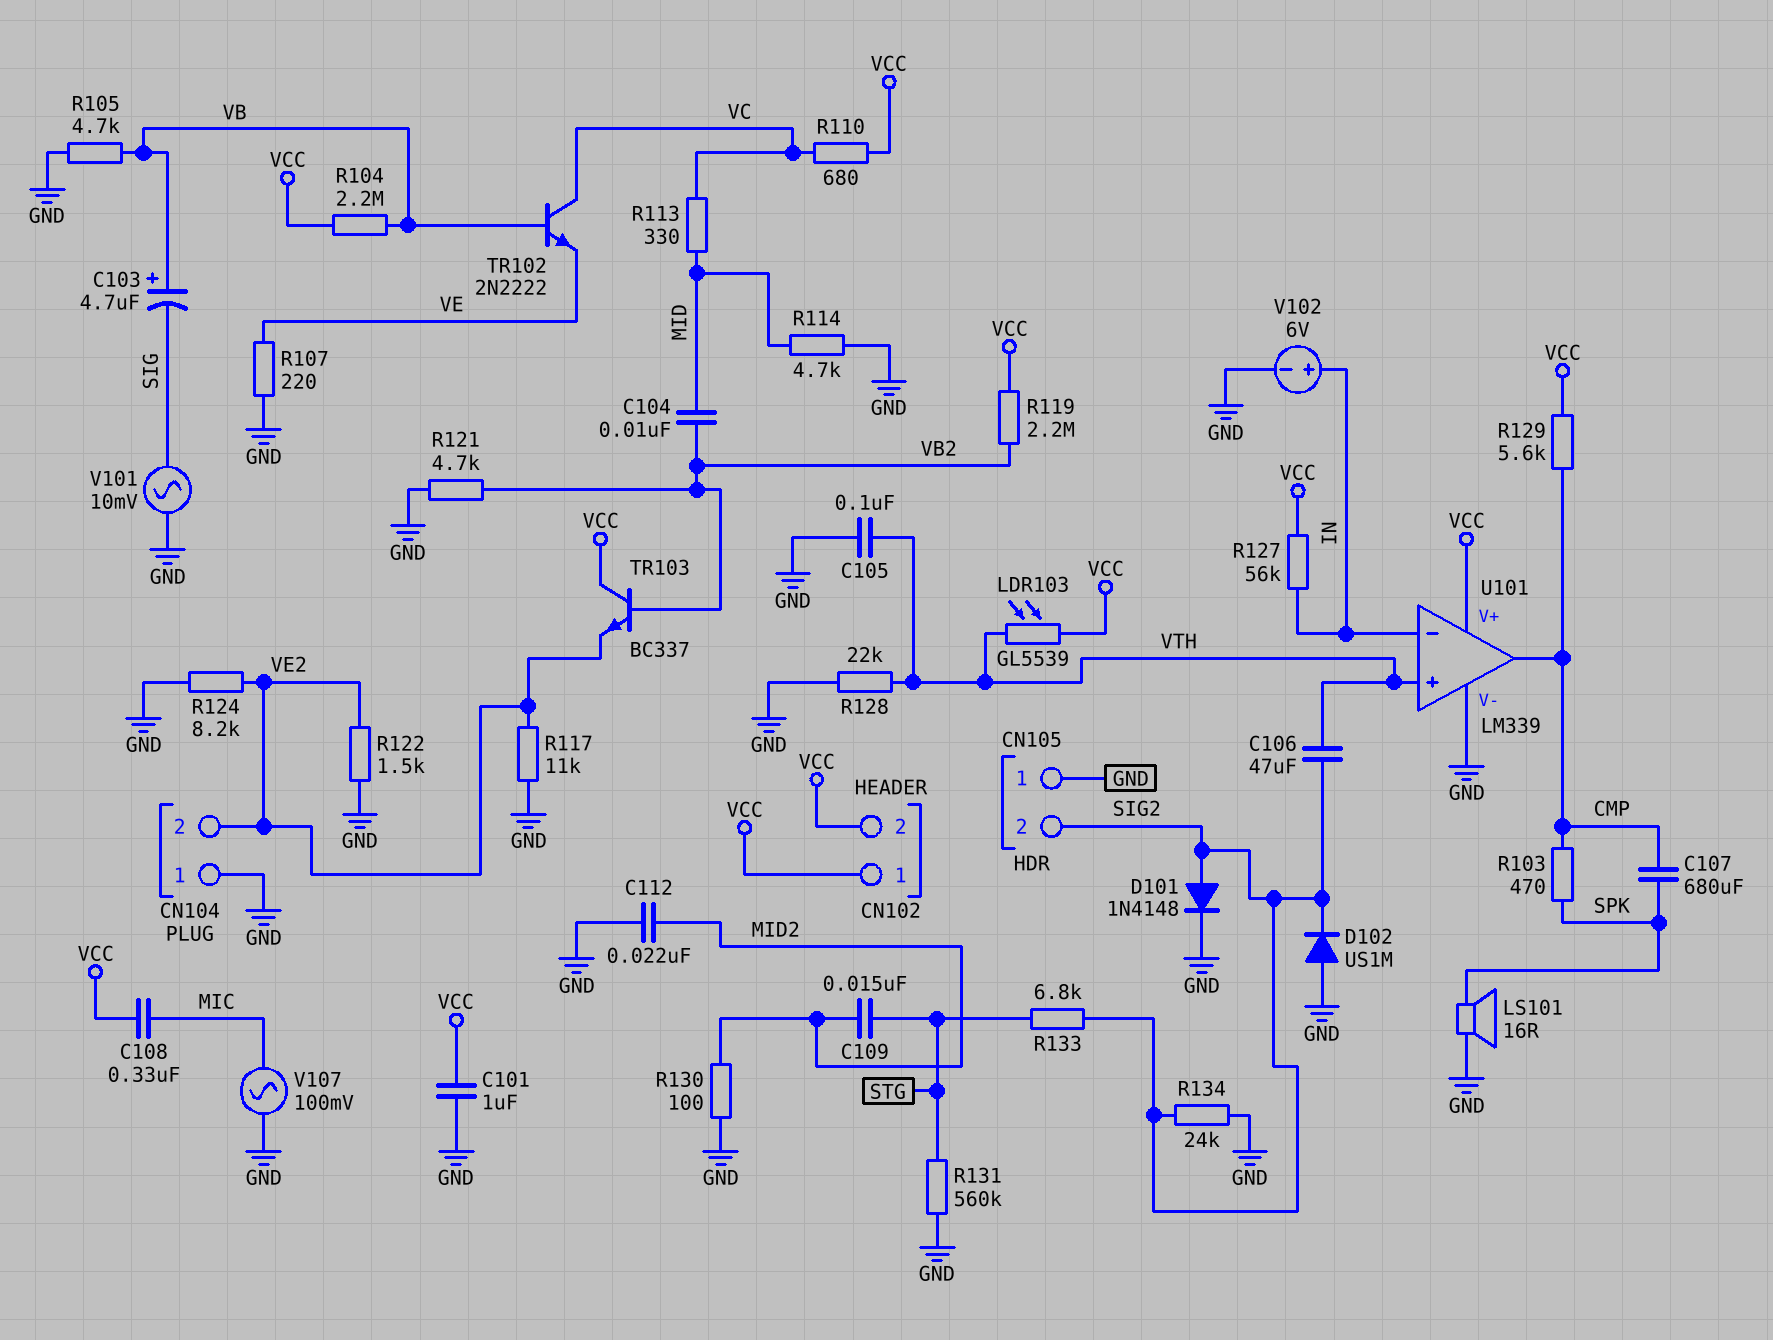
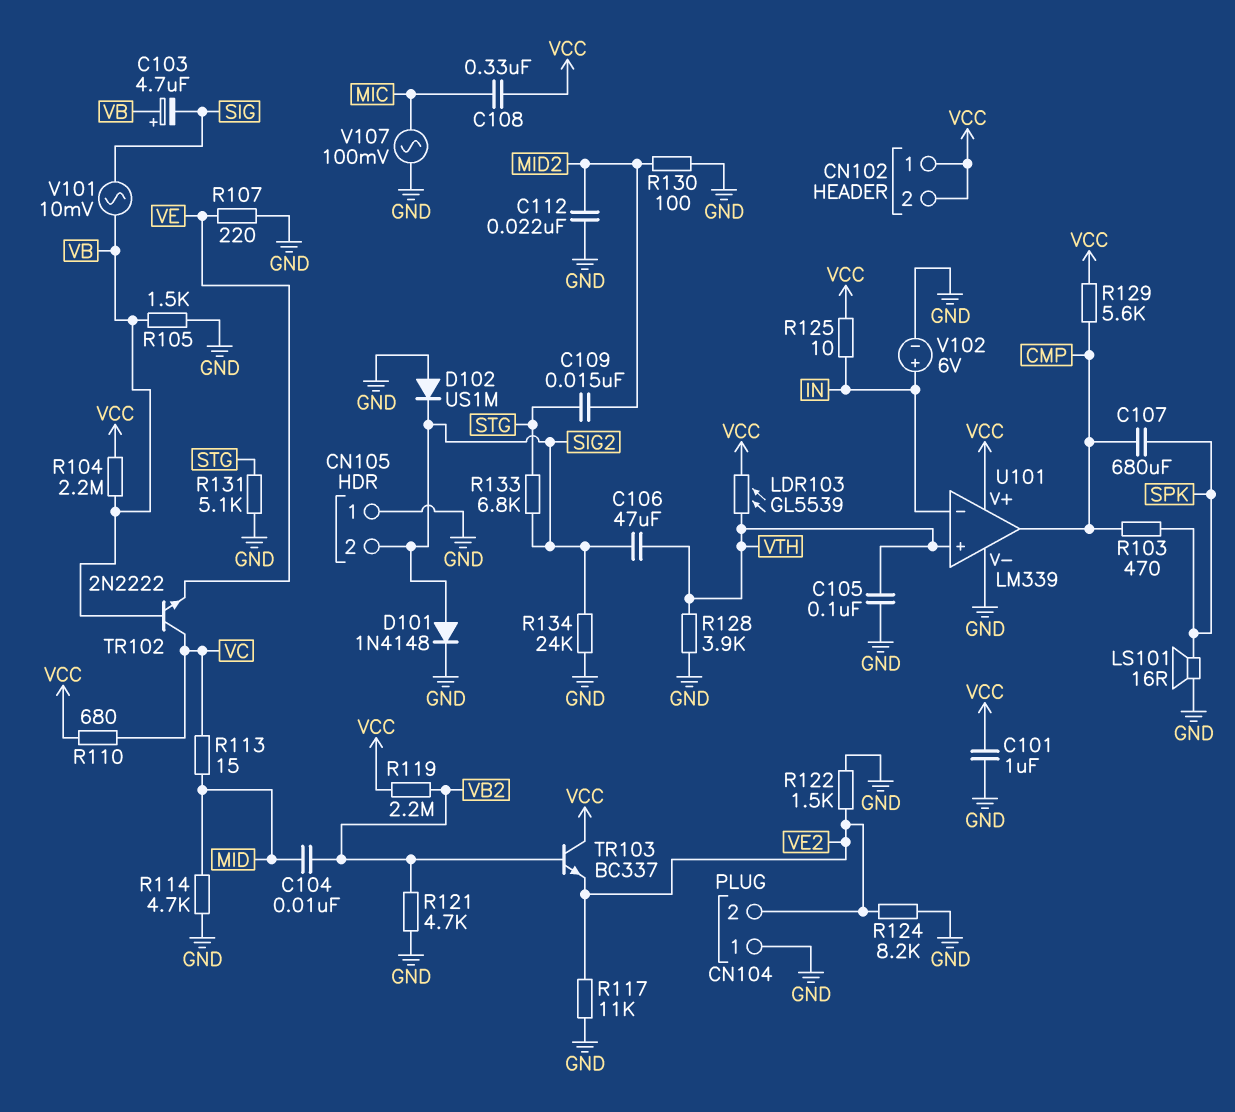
R105: 4.7k (GND, VB) -> 1.5k (GND, VB)
R113: 330 (MID, VC) -> 15 (MID, VC)
R125: none -> 10 (IN, VCC)
R127: 56k (IN, VCC) -> none
R128: 22k (GND, VTH) -> 3.9k (GND, VTH)
R131: 560k (GND, STG) -> 5.1k (GND, STG)
V101: AC 10mV (GND, SIG) -> AC 10mV (SIG, VB)

